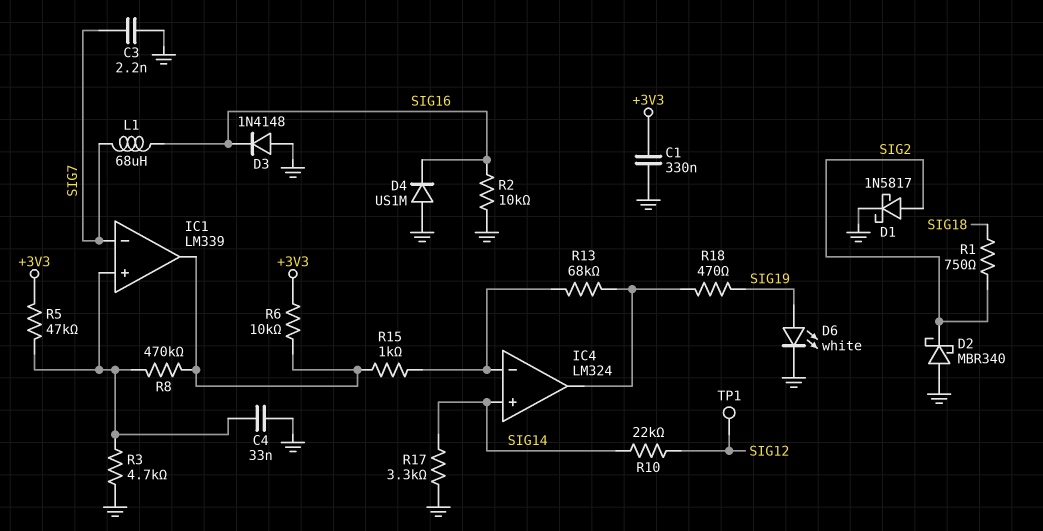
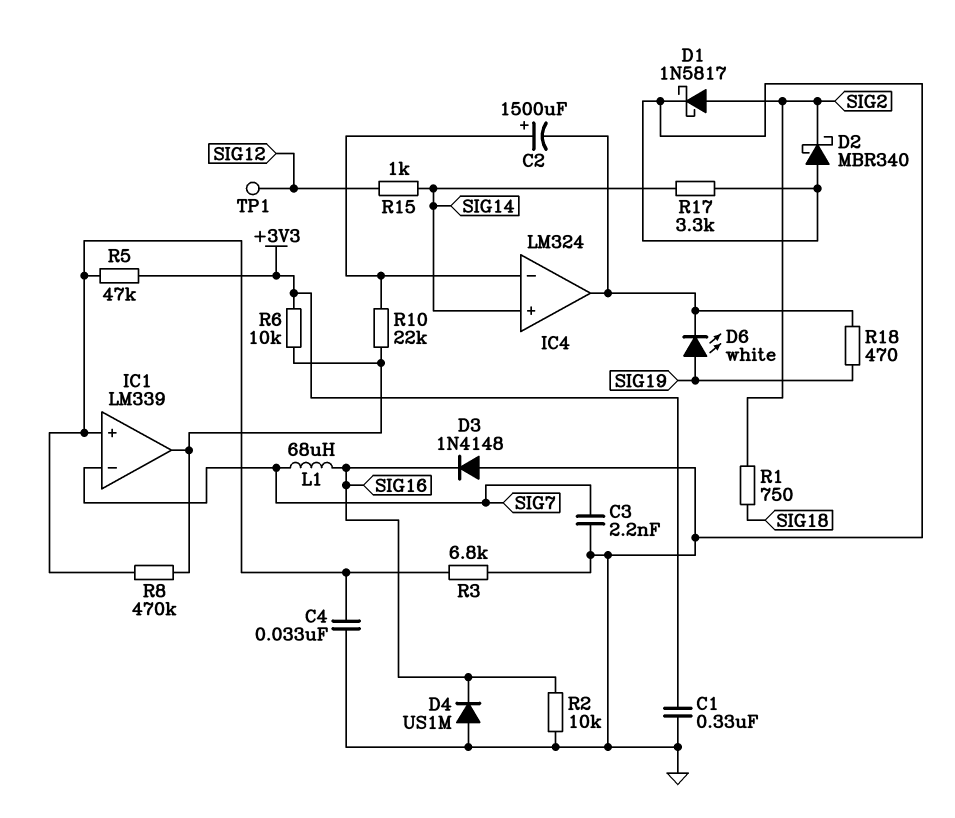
C2: none -> 1500uF (plus IC4/in-, minus IC4/out)
D6: LED white (A SIG19, K GND) -> LED white (A SIG19, K IC4/out)
R3: 4.7k (GND, IC1/in+) -> 6.8k (GND, IC1/in+)
R10: 22k (SIG12, SIG14) -> 22k (IC1/out, IC4/in-)
R13: 68k (IC4/in-, IC4/out) -> none
R15: 1k (IC1/out, IC4/in-) -> 1k (SIG12, SIG14)

